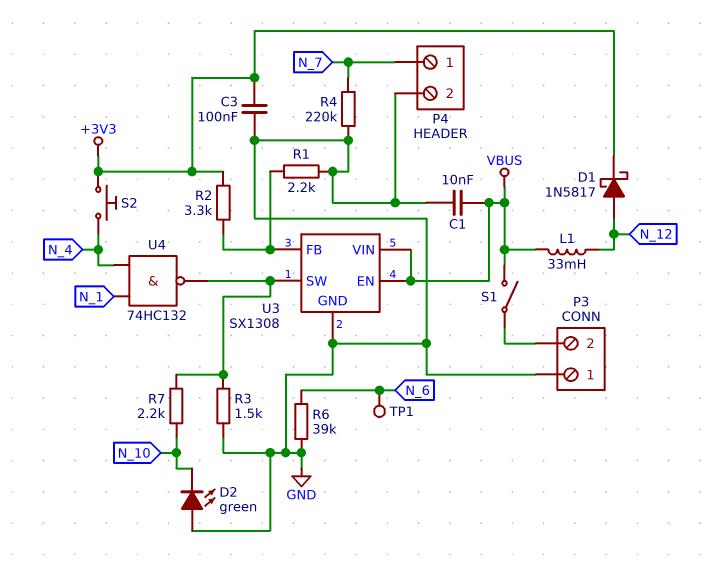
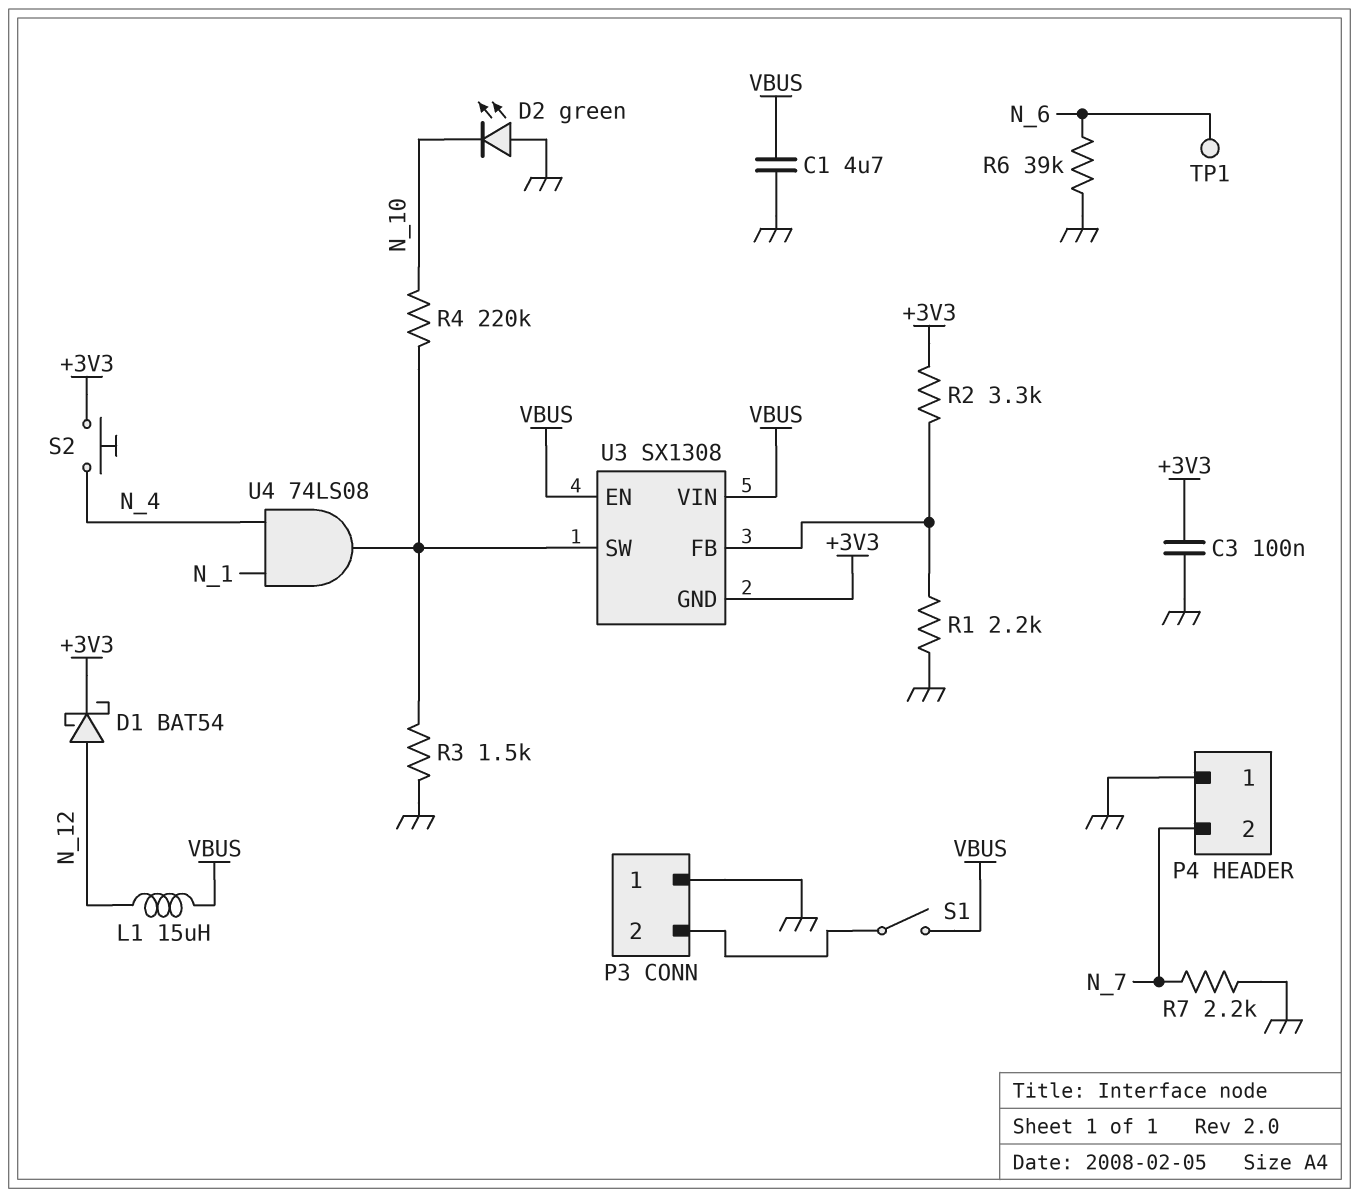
C1: 10nF (GND, VBUS) -> 4.7uF (GND, VBUS)
D1: schottky 1N5817 (A N_12, K +3V3) -> schottky BAT54 (A N_12, K +3V3)
L1: 33mH (N_12, VBUS) -> 15uH (N_12, VBUS)
P4 pin 1: N_7 -> GND
P4 pin 2: GND -> N_7
R4: 220k (GND, N_7) -> 220k (N_10, U3/SW)
R7: 2.2k (N_10, U3/SW) -> 2.2k (GND, N_7)
U3 pin GND: GND -> +3V3
U4: NAND 74HC132 (in N_1, in N_4, out U3/SW) -> AND 74LS08 (in N_1, in N_4, out U3/SW)

